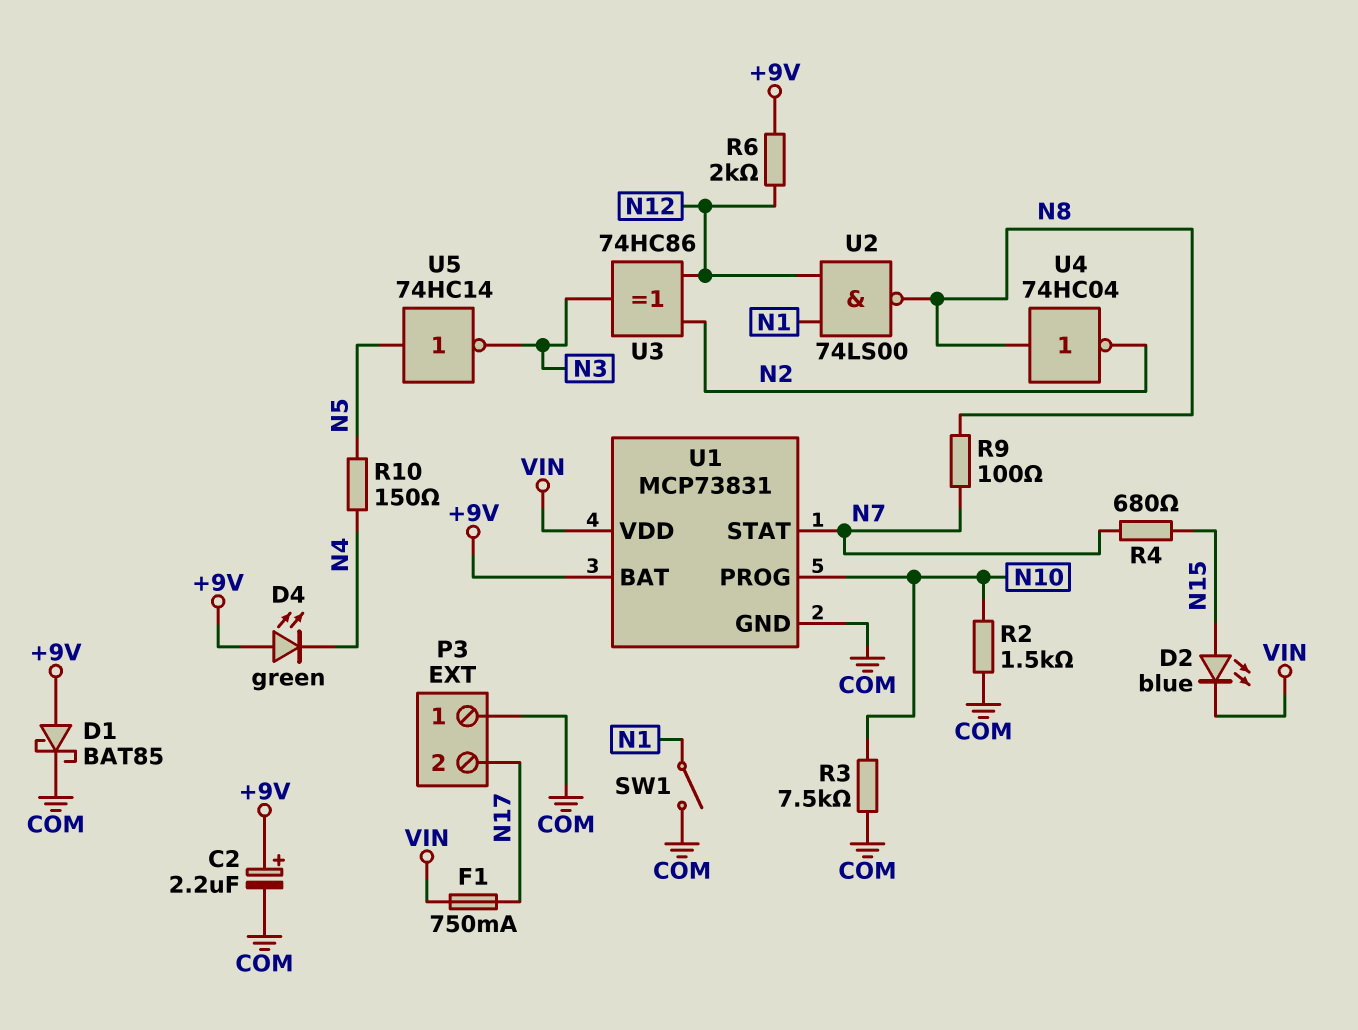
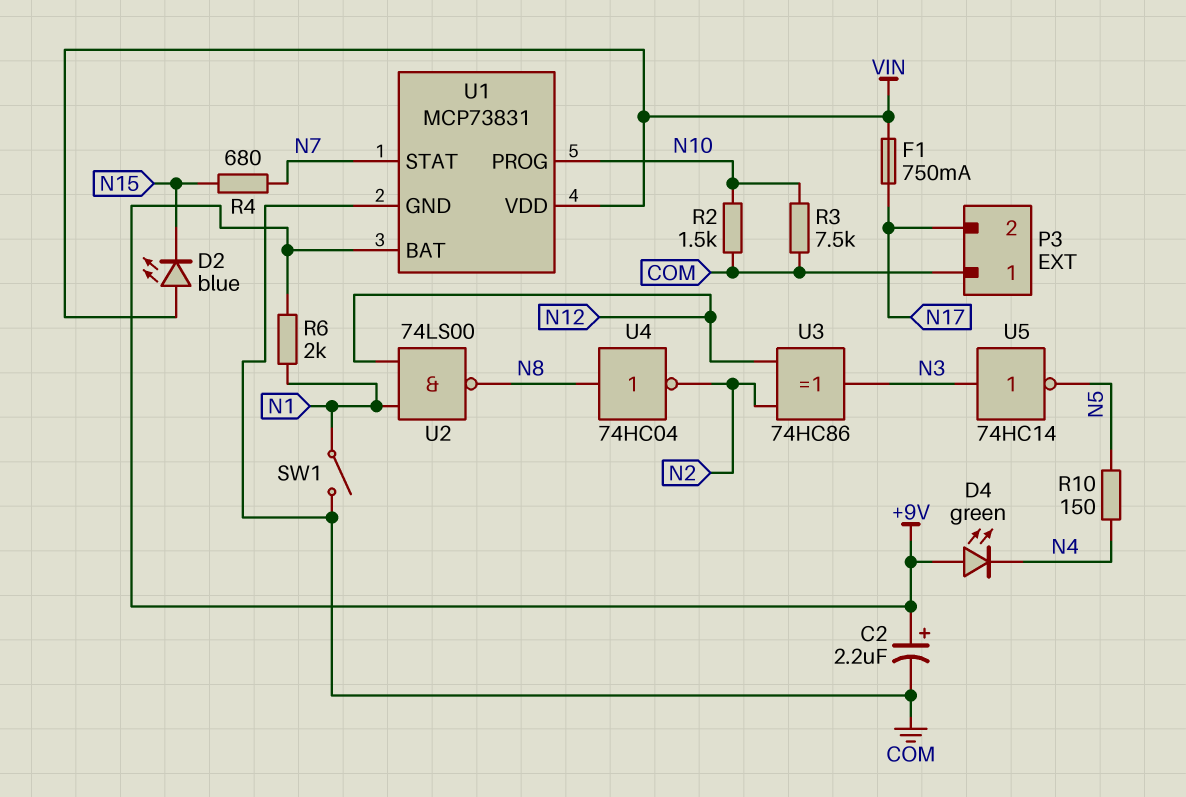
D1: schottky BAT85 (A +9V, K COM) -> none
D2: LED blue (A N15, K VIN) -> LED blue (A VIN, K N15)
R6: 2k (+9V, N12) -> 2k (+9V, N1)
R9: 100 (N7, N8) -> none
U5: NOT 74HC14 (in N5, out N3) -> NOT 74HC14 (in N3, out N5)

